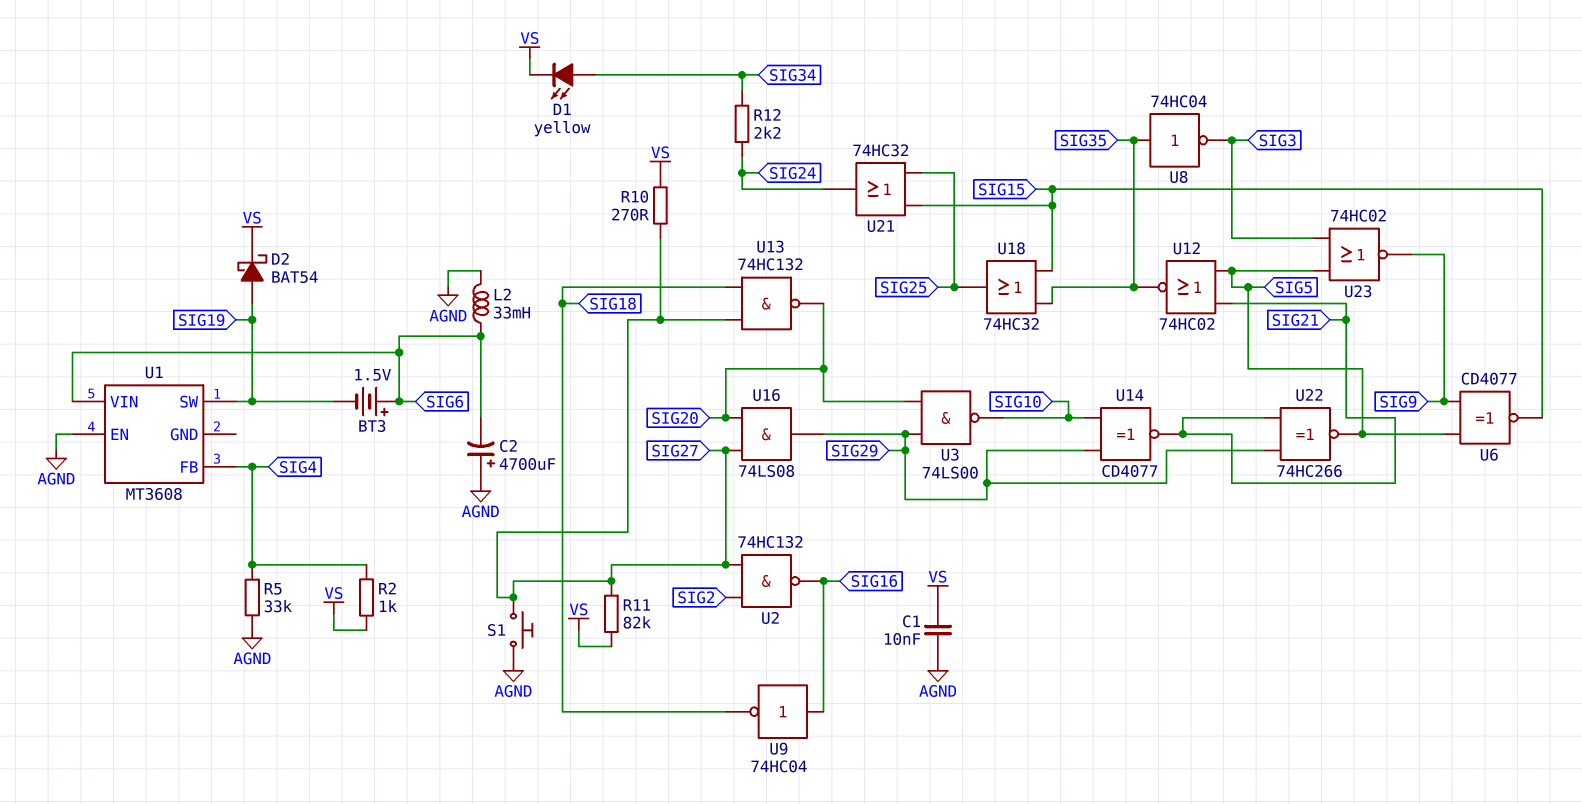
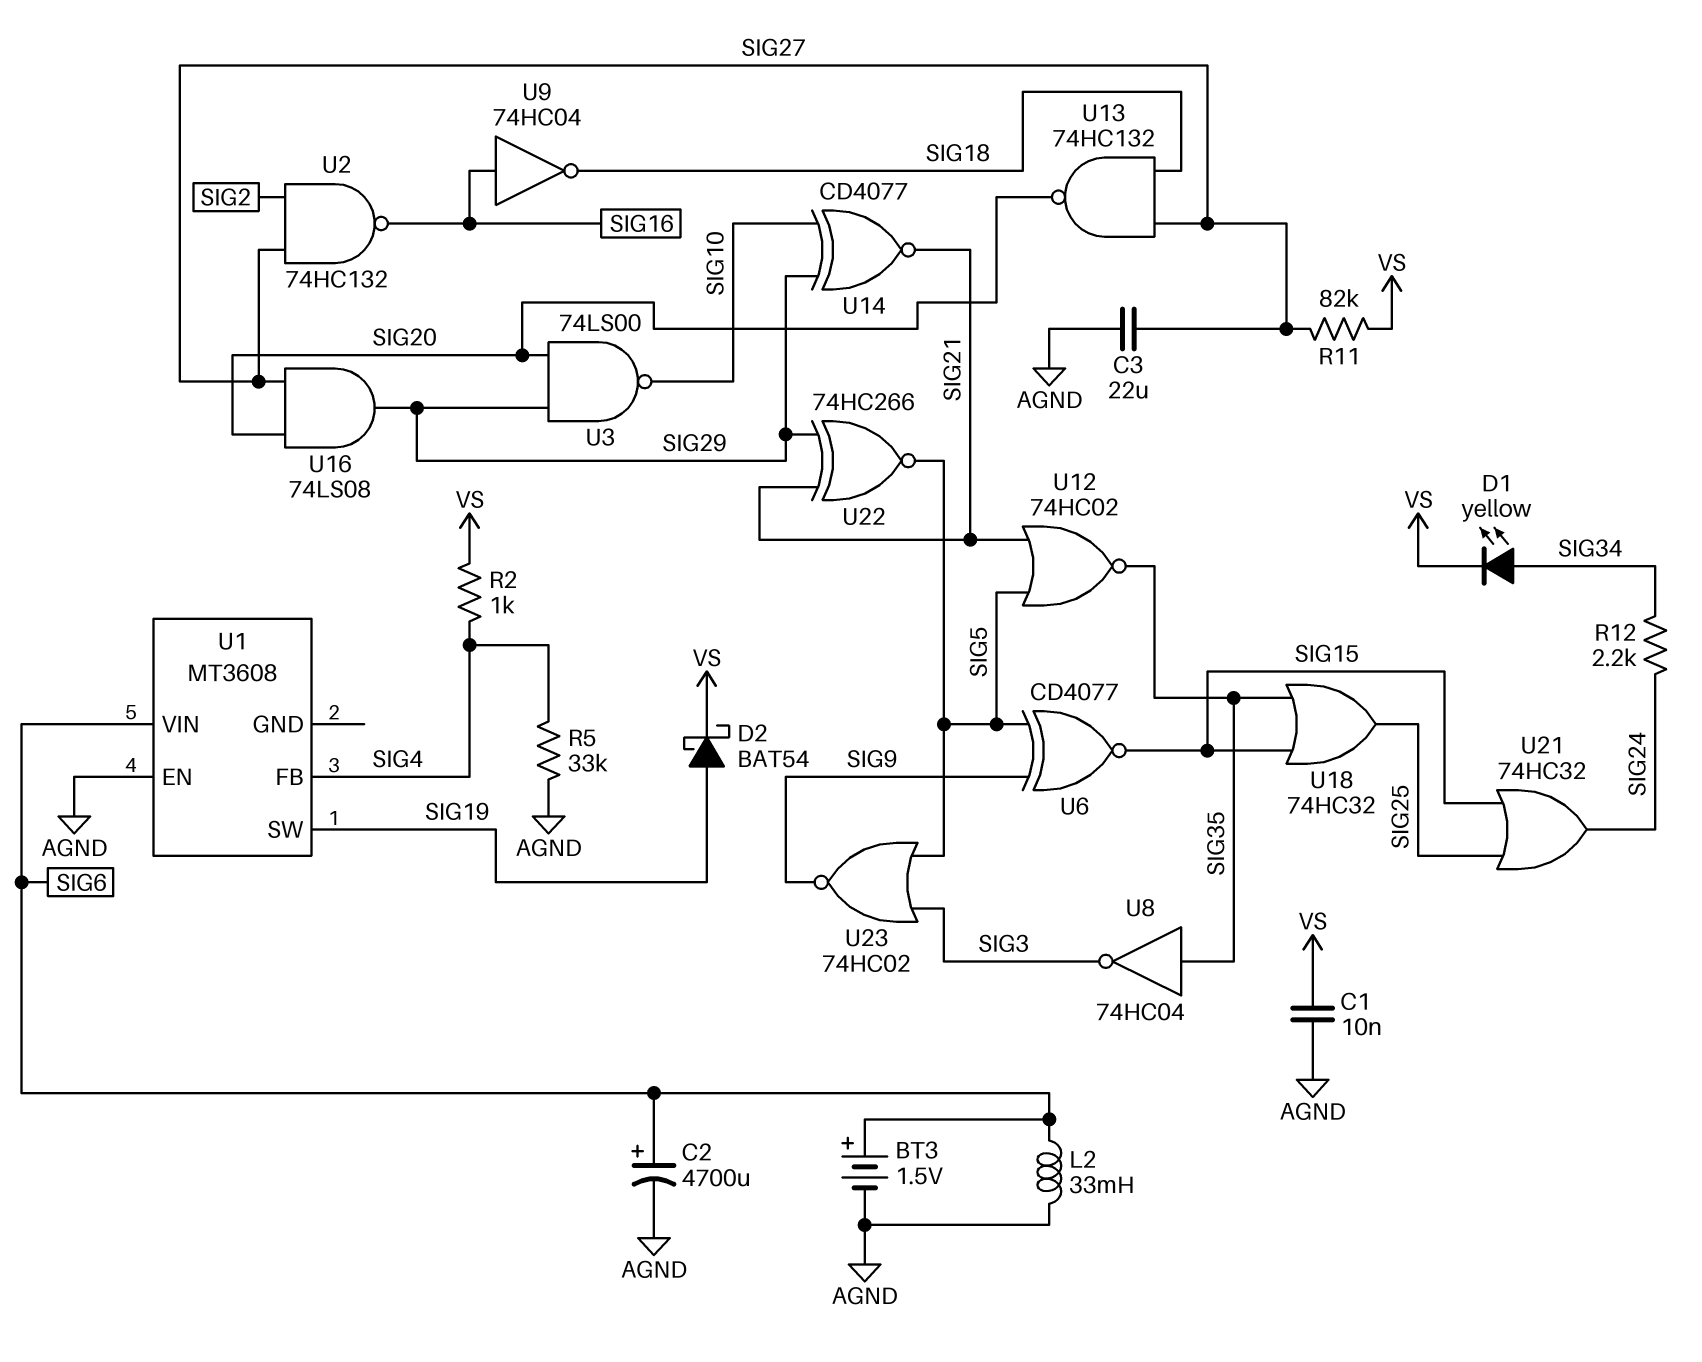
BT3: 1.5V (plus SIG6, minus SIG19) -> 1.5V (plus SIG6, minus AGND)
C2: 4700uF (plus AGND, minus SIG6) -> 4700uF (plus SIG6, minus AGND)
C3: none -> 22uF (AGND, SIG27)
R10: 270 (SIG27, VS) -> none
S1: button (AGND, SIG27) -> none

